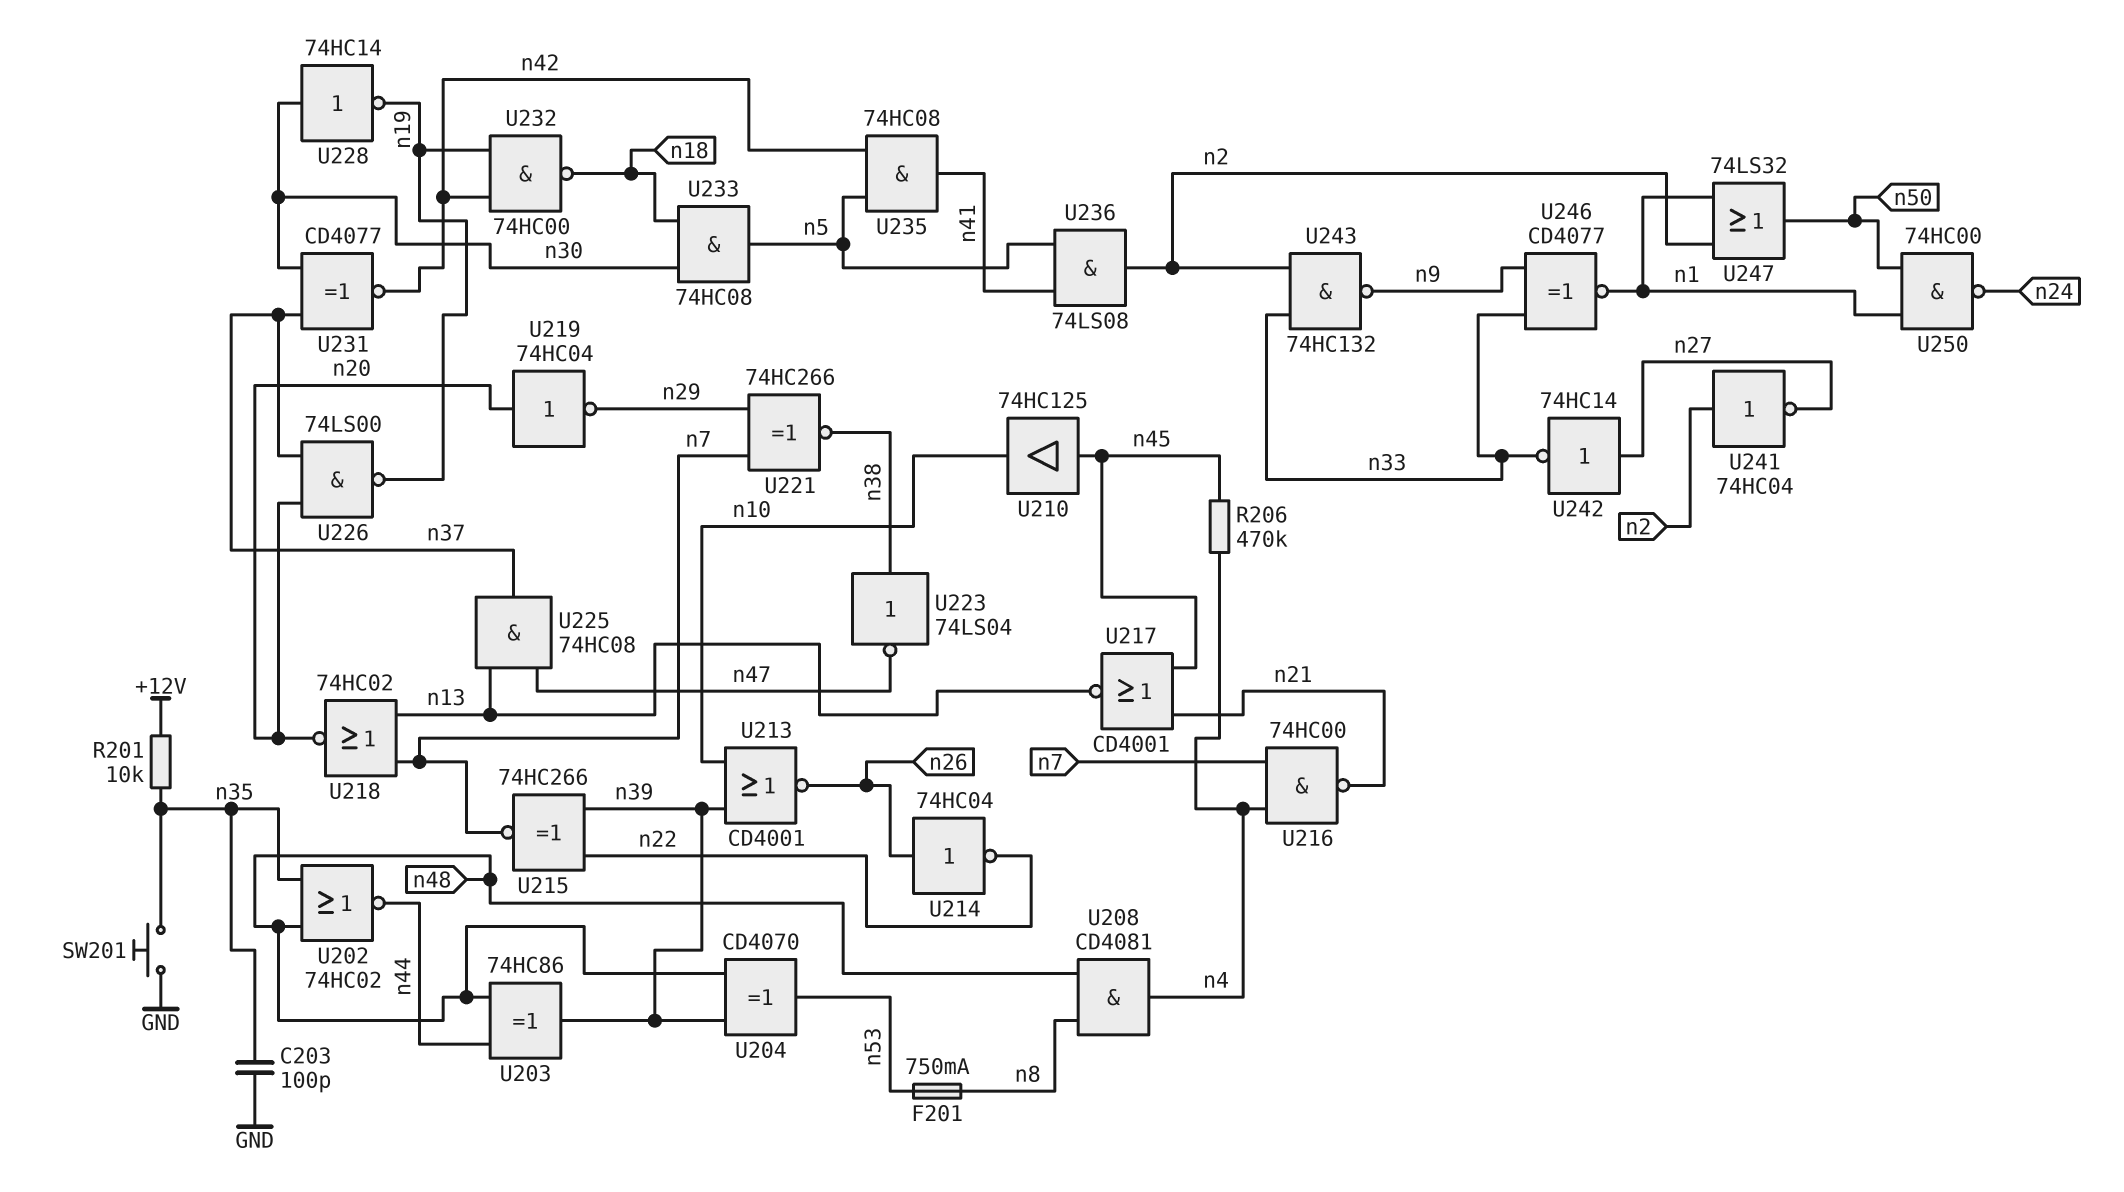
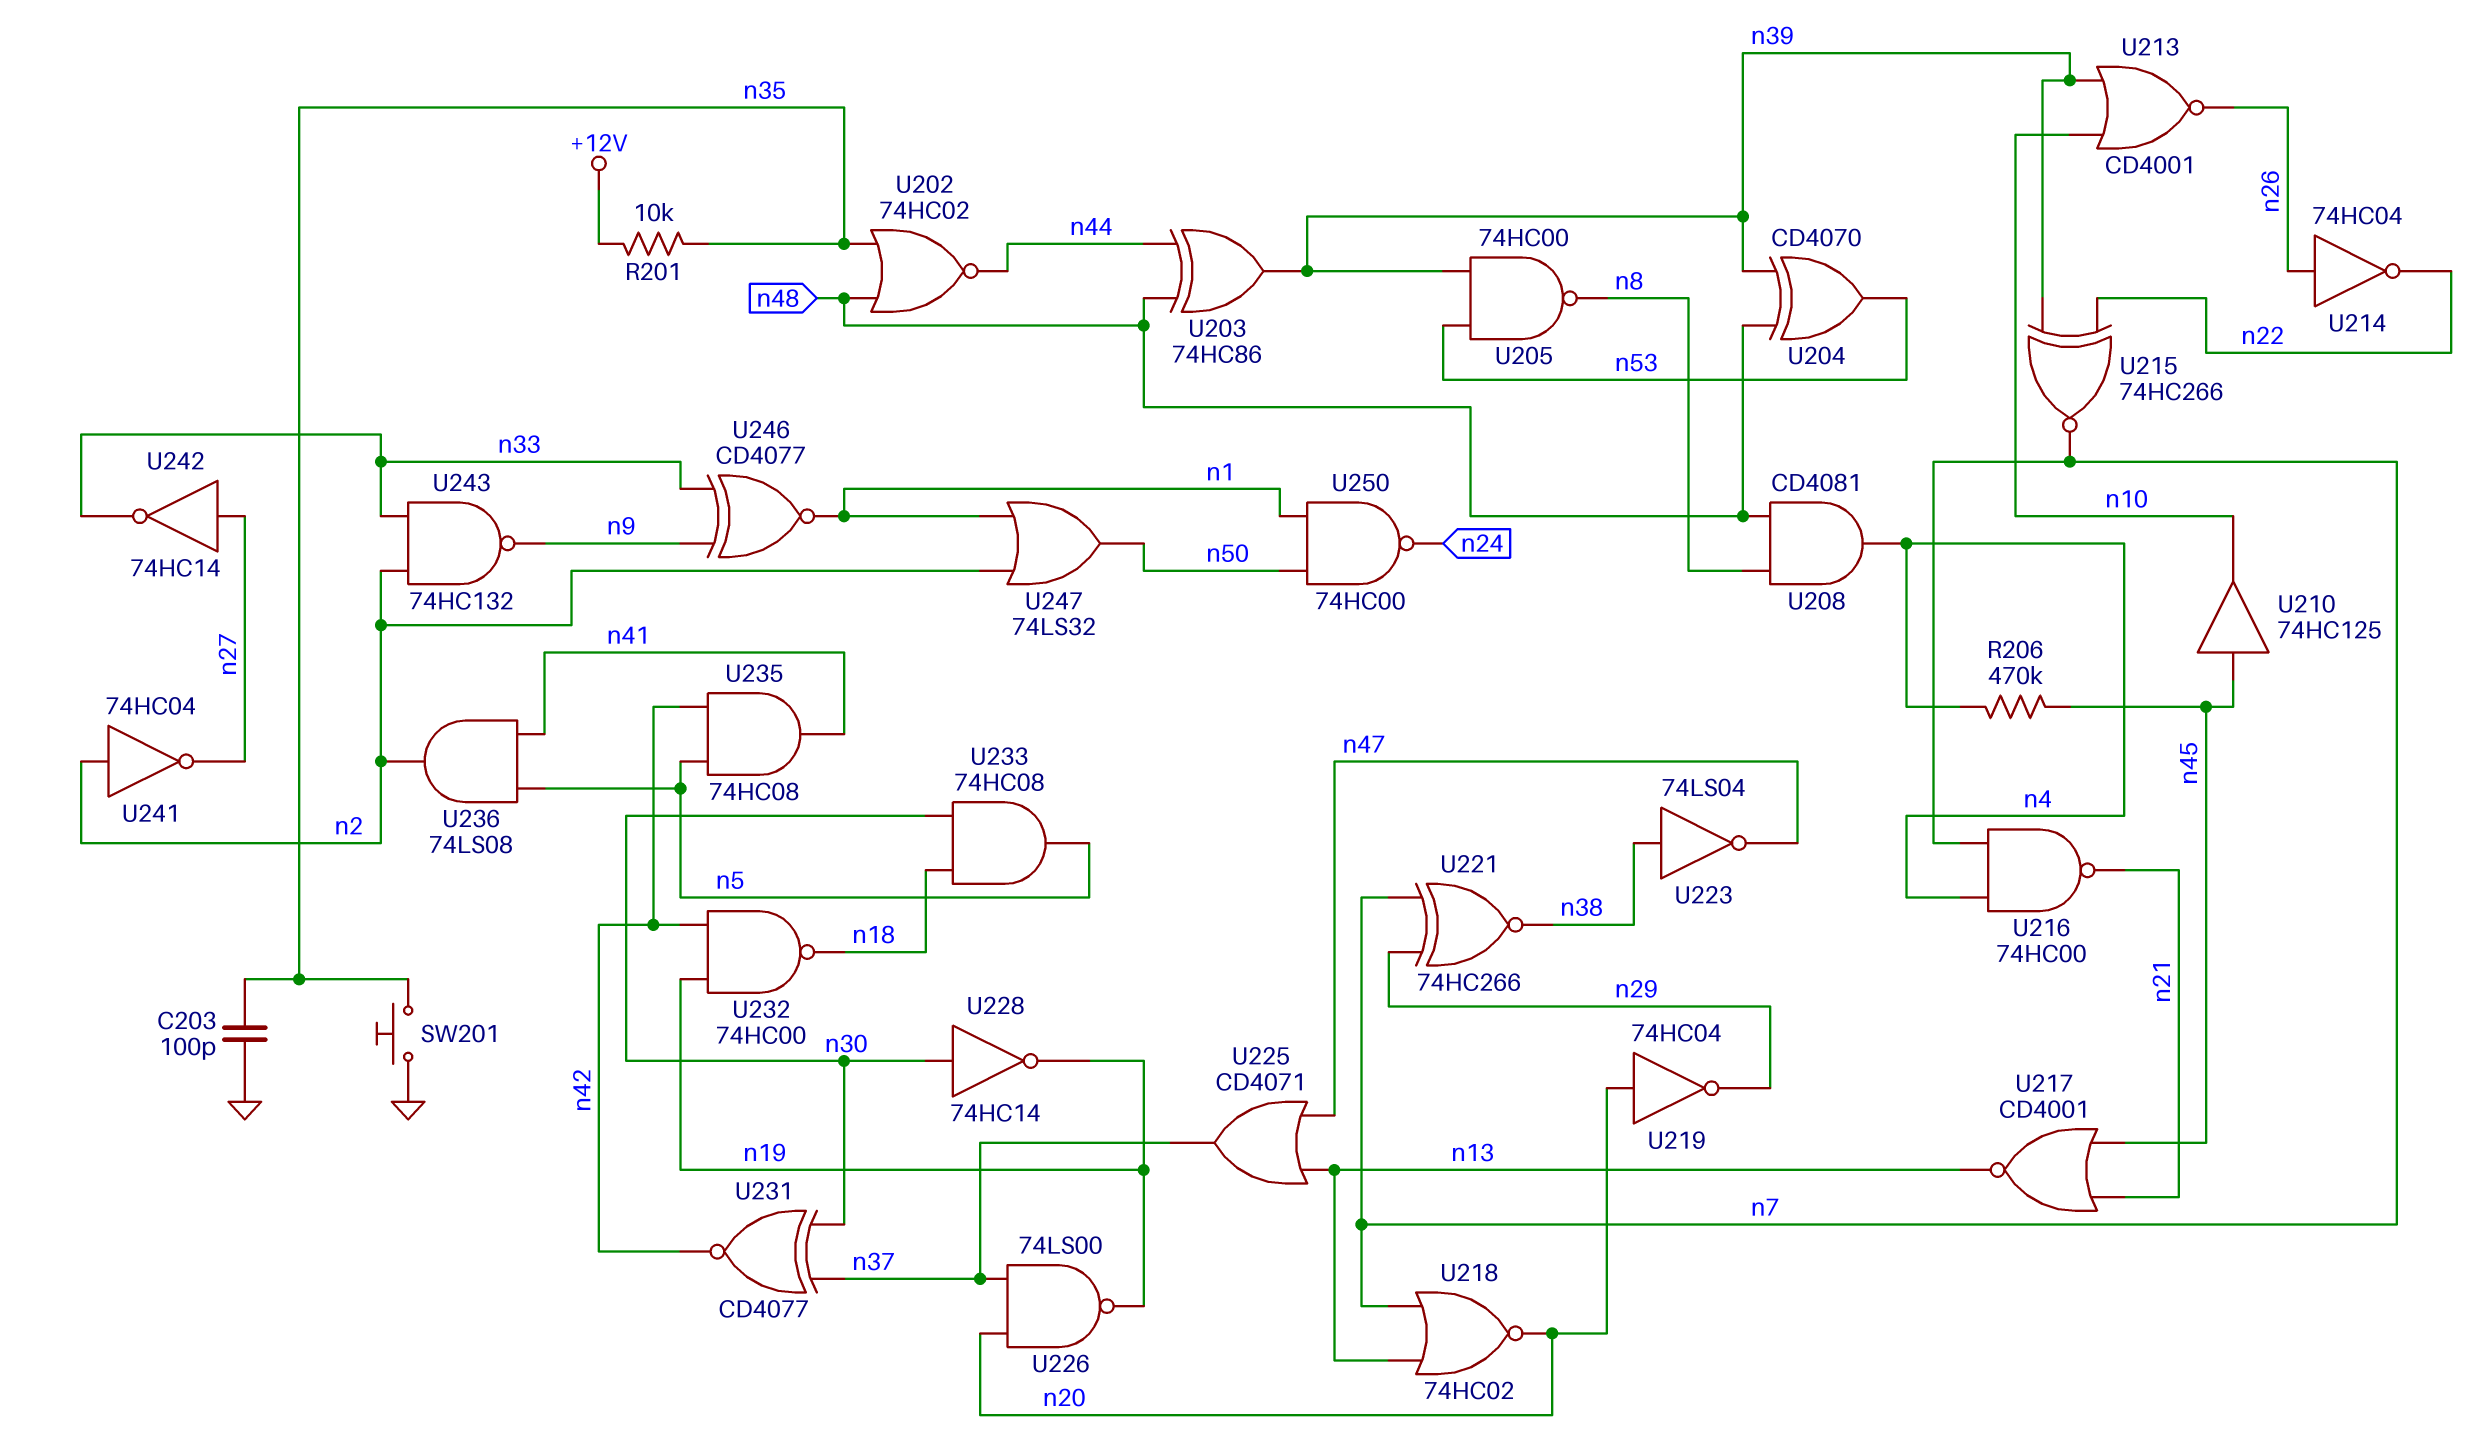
F201: 750mA (n8, n53) -> none
U205: none -> NAND 74HC00 (in n39, in n53, out n8)
U225: AND 74HC08 (in n13, in n47, out n37) -> OR CD4071 (in n13, in n47, out n37)

